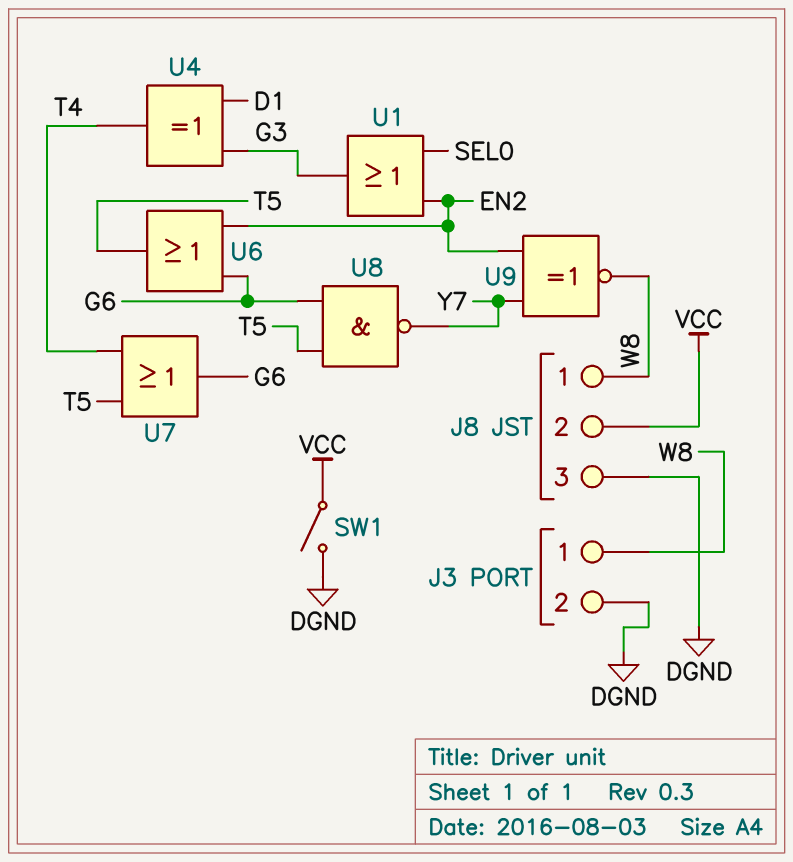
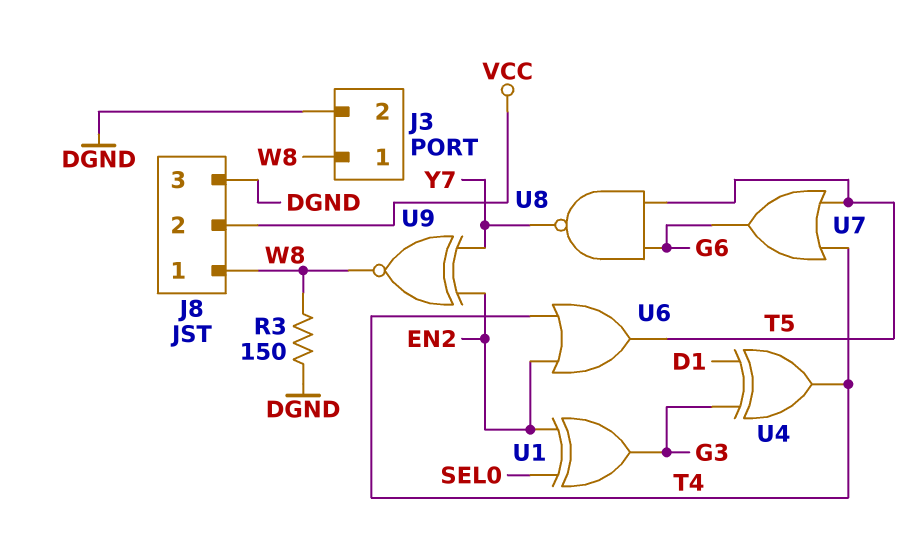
R3: none -> 150 (DGND, W8)
SW1: switch (DGND, VCC) -> none
U1: OR (in EN2, in SEL0, out G3) -> XOR (in EN2, in SEL0, out G3)
U6: OR (in EN2, in G6, out T5) -> OR (in EN2, in T4, out T5)

